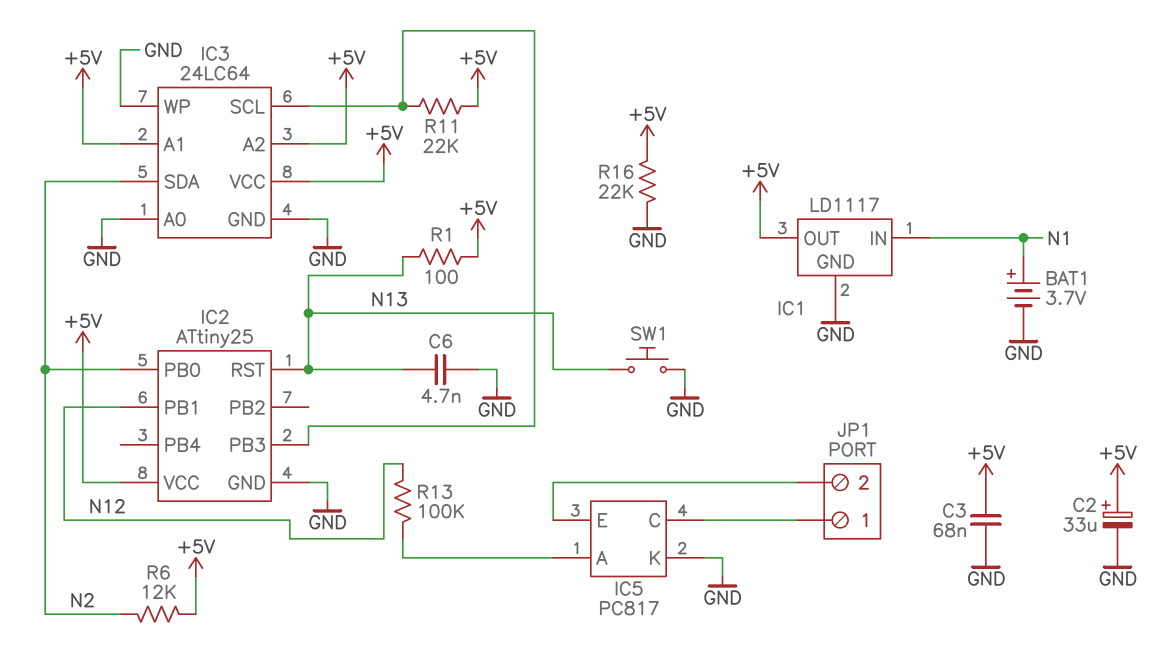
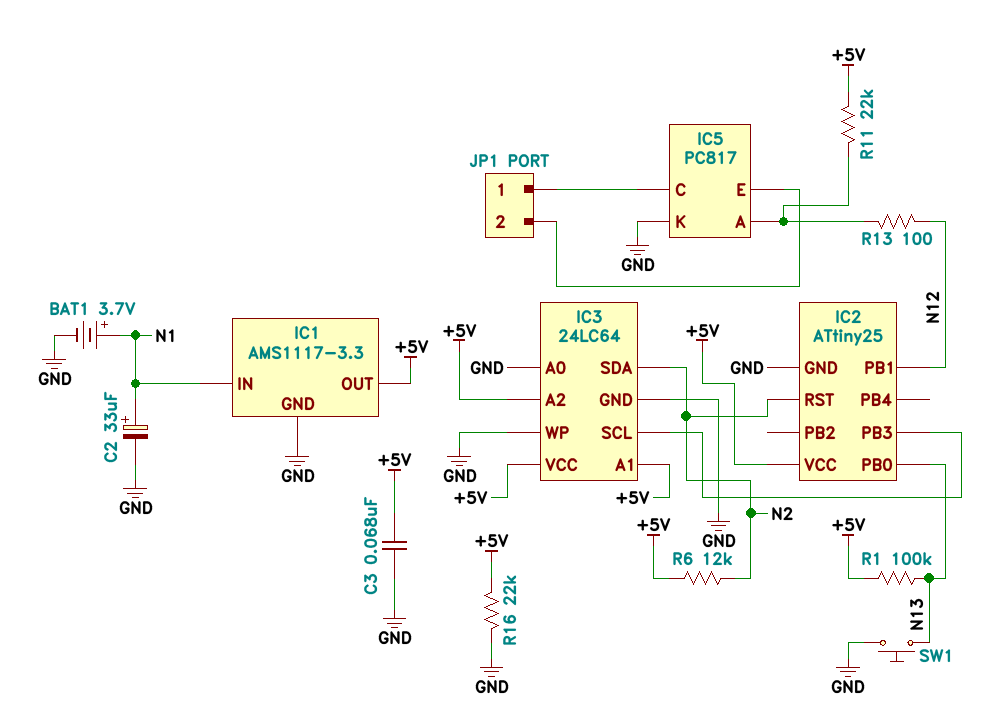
C2: 33uF (plus +5V, minus GND) -> 33uF (plus N1, minus GND)
C6: 4.7nF (GND, N13) -> none
IC1: LD1117 -> AMS1117-3.3
IC2 pin PB0: N2 -> N13
IC2 pin RST: N13 -> N2
R1: 100 (+5V, N13) -> 100k (+5V, N13)
R11: 22k (+5V, IC2/PB3) -> 22k (+5V, IC5/A)
R13: 100k (IC5/A, N12) -> 100 (IC5/A, N12)

